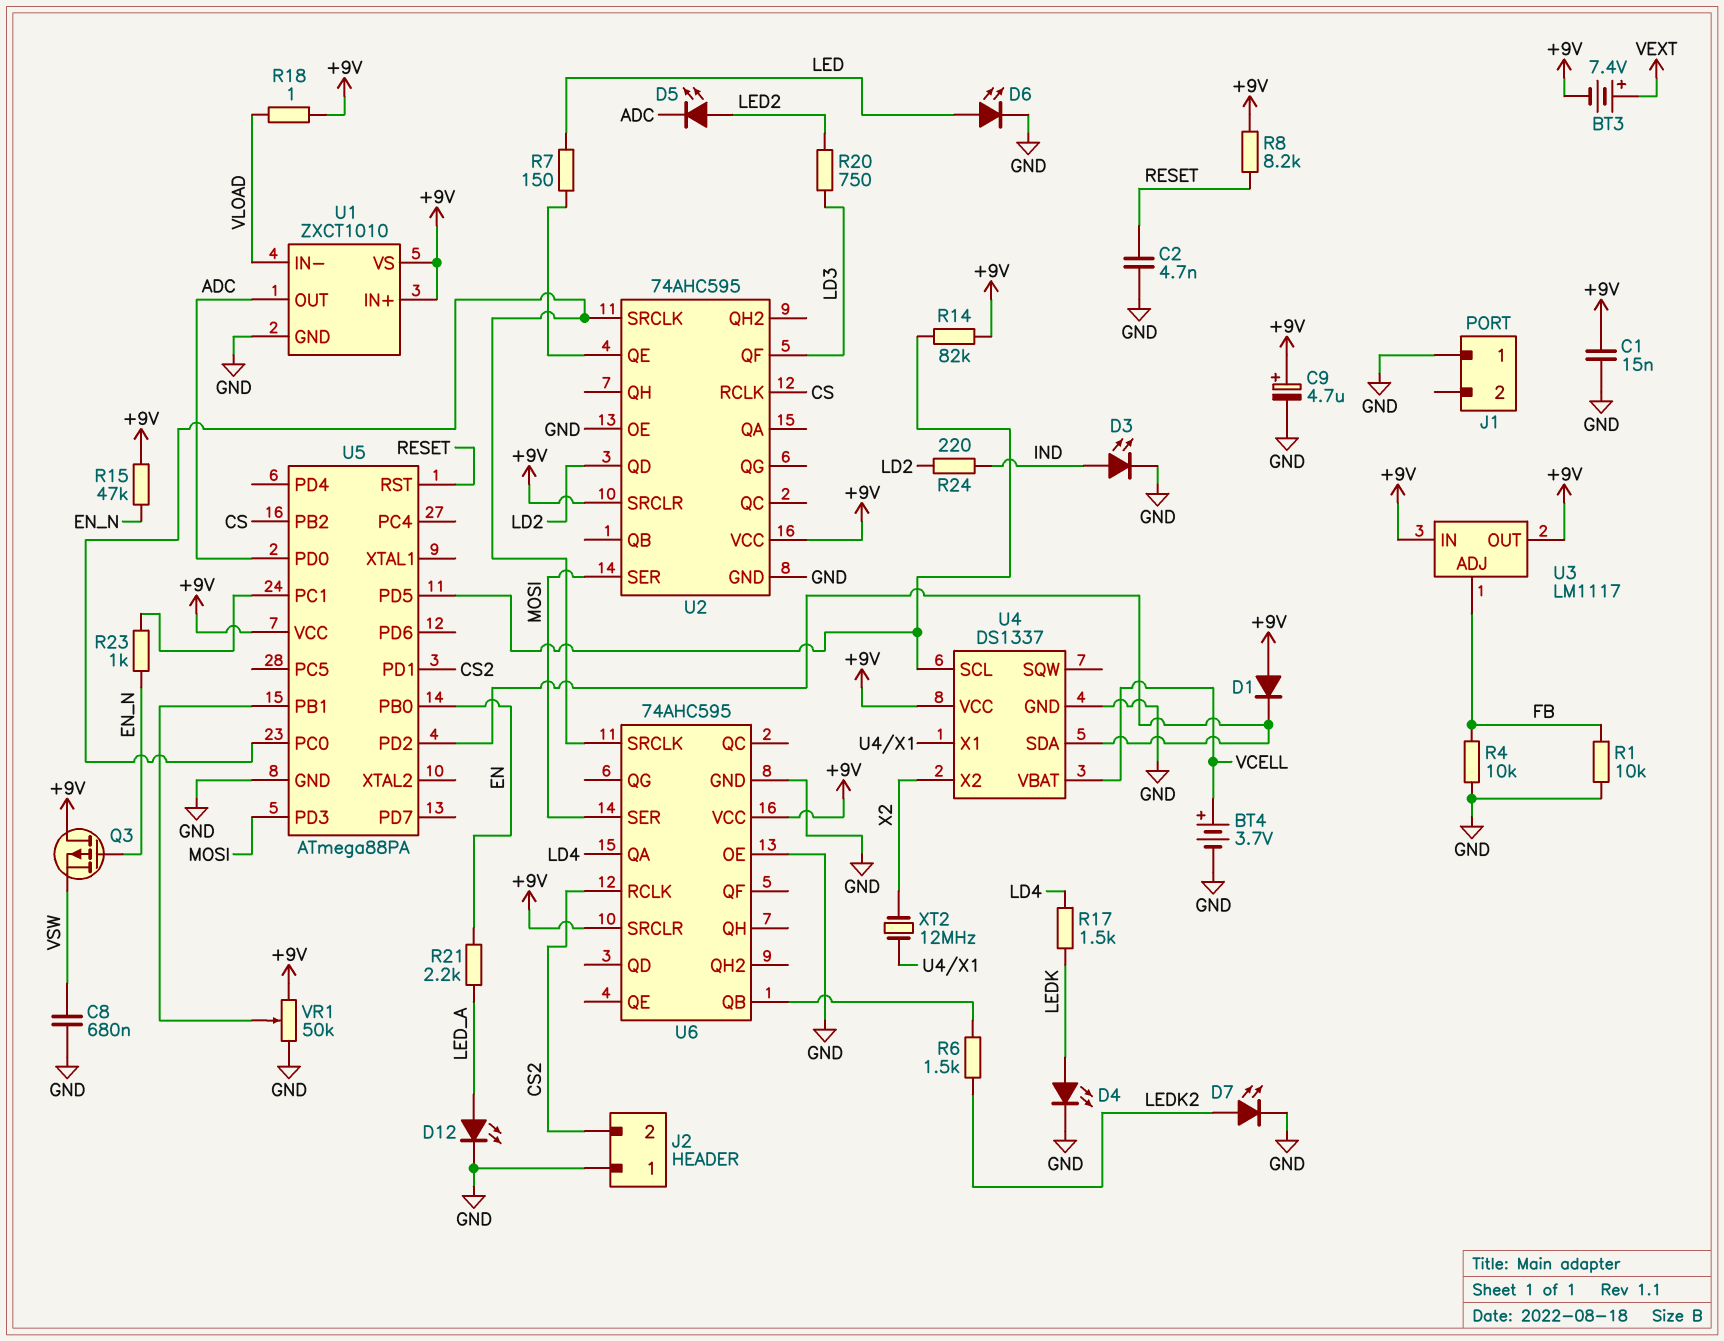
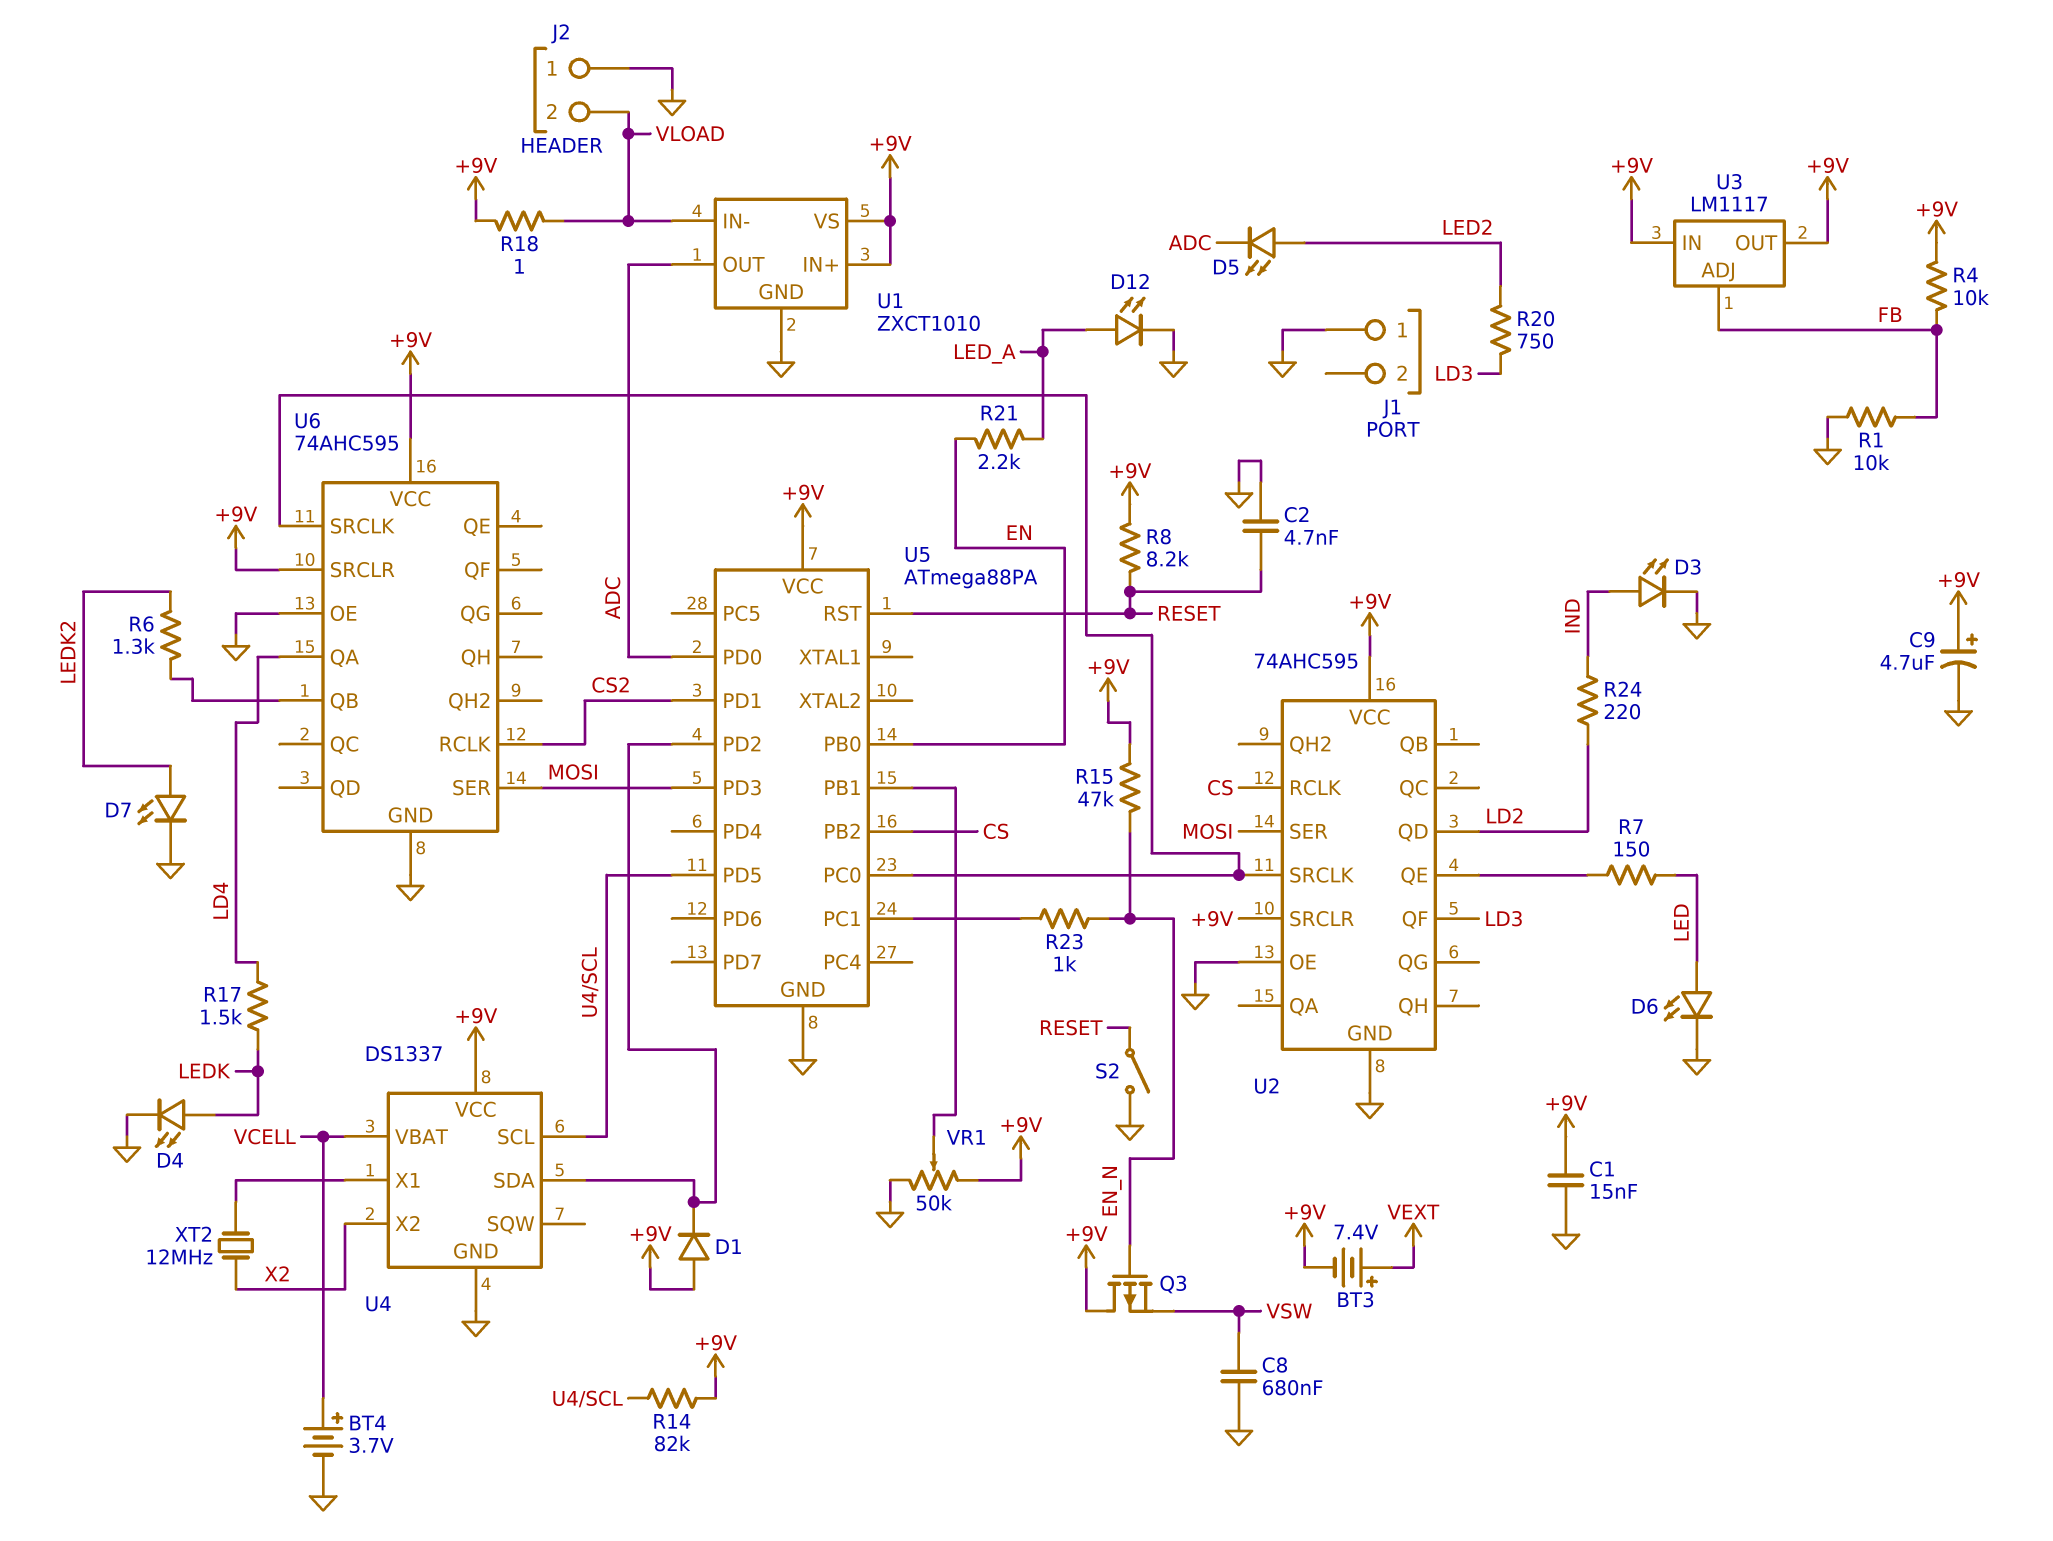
J2 pin 2: CS2 -> VLOAD
R4: 10k (FB, GND) -> 10k (+9V, FB)
R6: 1.5k (LEDK2, U6/QB) -> 1.3k (LEDK2, U6/QB)
S2: none -> switch (GND, RESET)

